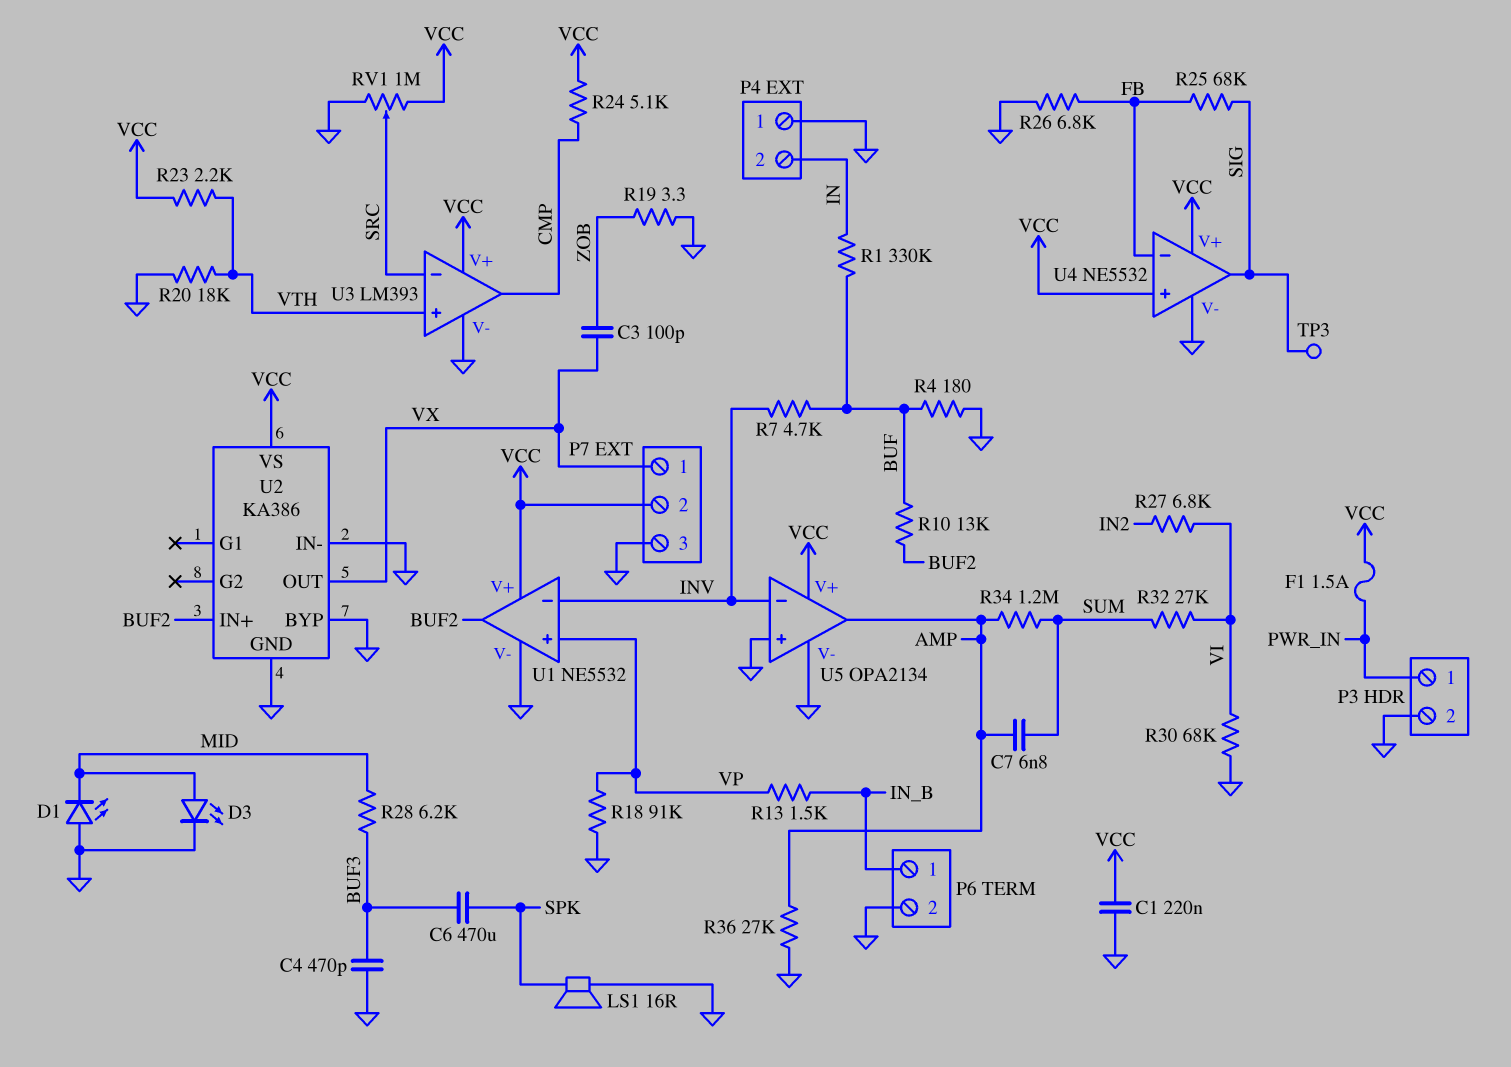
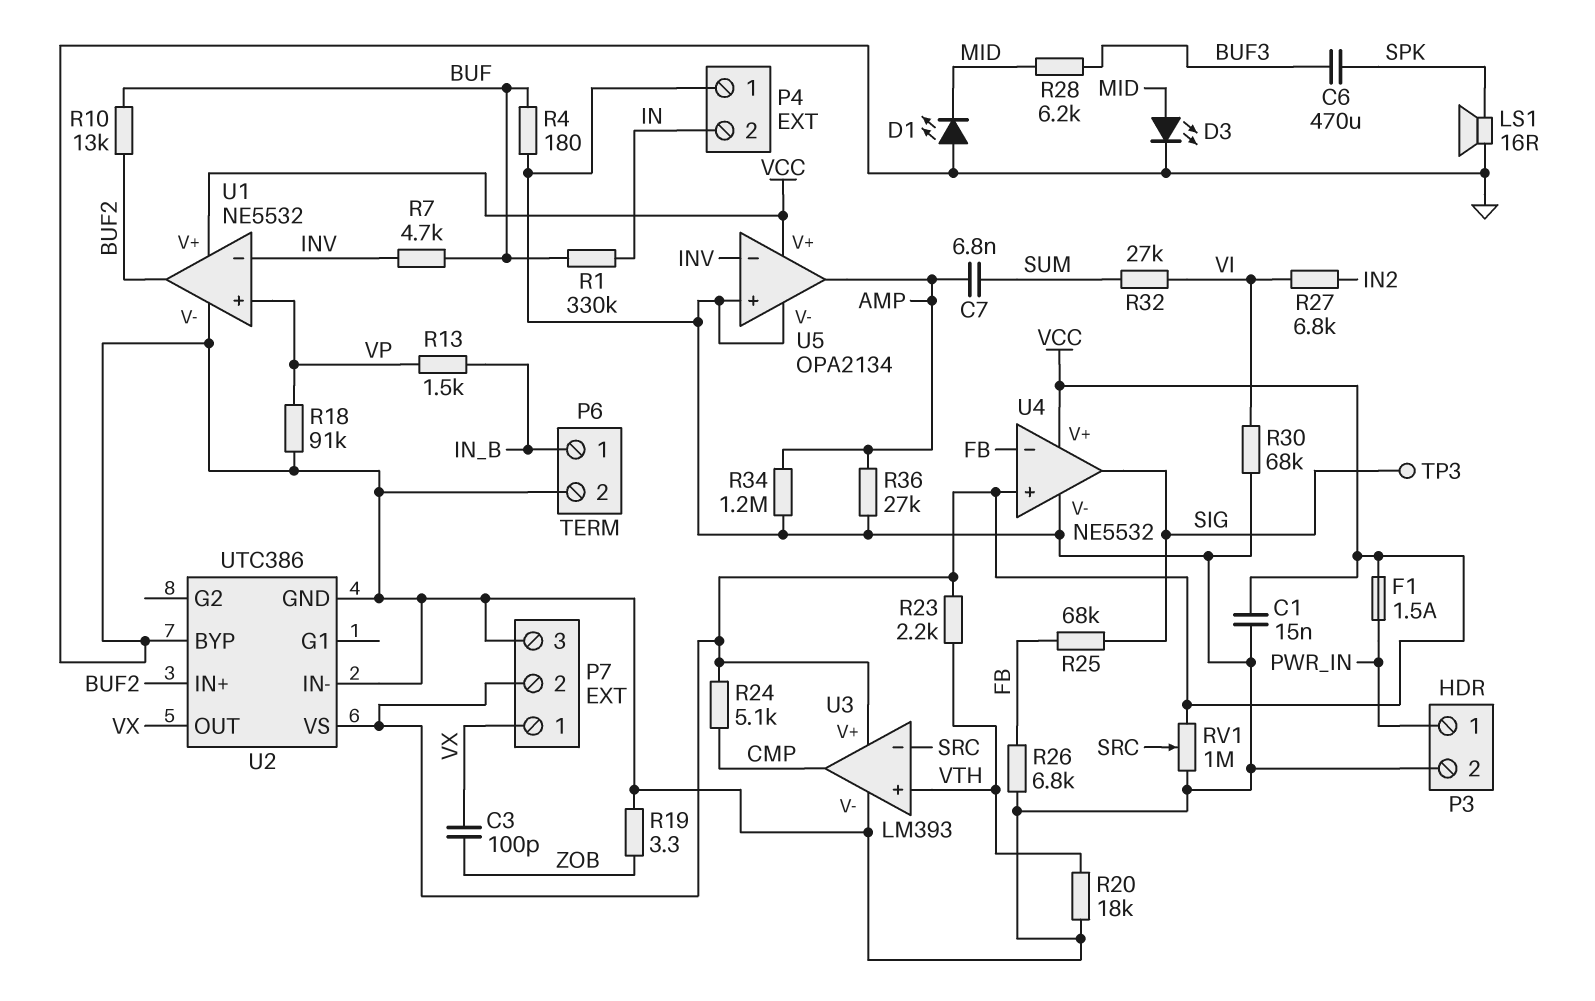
C1: 220nF (GND, VCC) -> 15nF (GND, VCC)
C4: 470pF (BUF3, GND) -> none
R34: 1.2M (AMP, SUM) -> 1.2M (AMP, GND)
U2: KA386 -> UTC386

